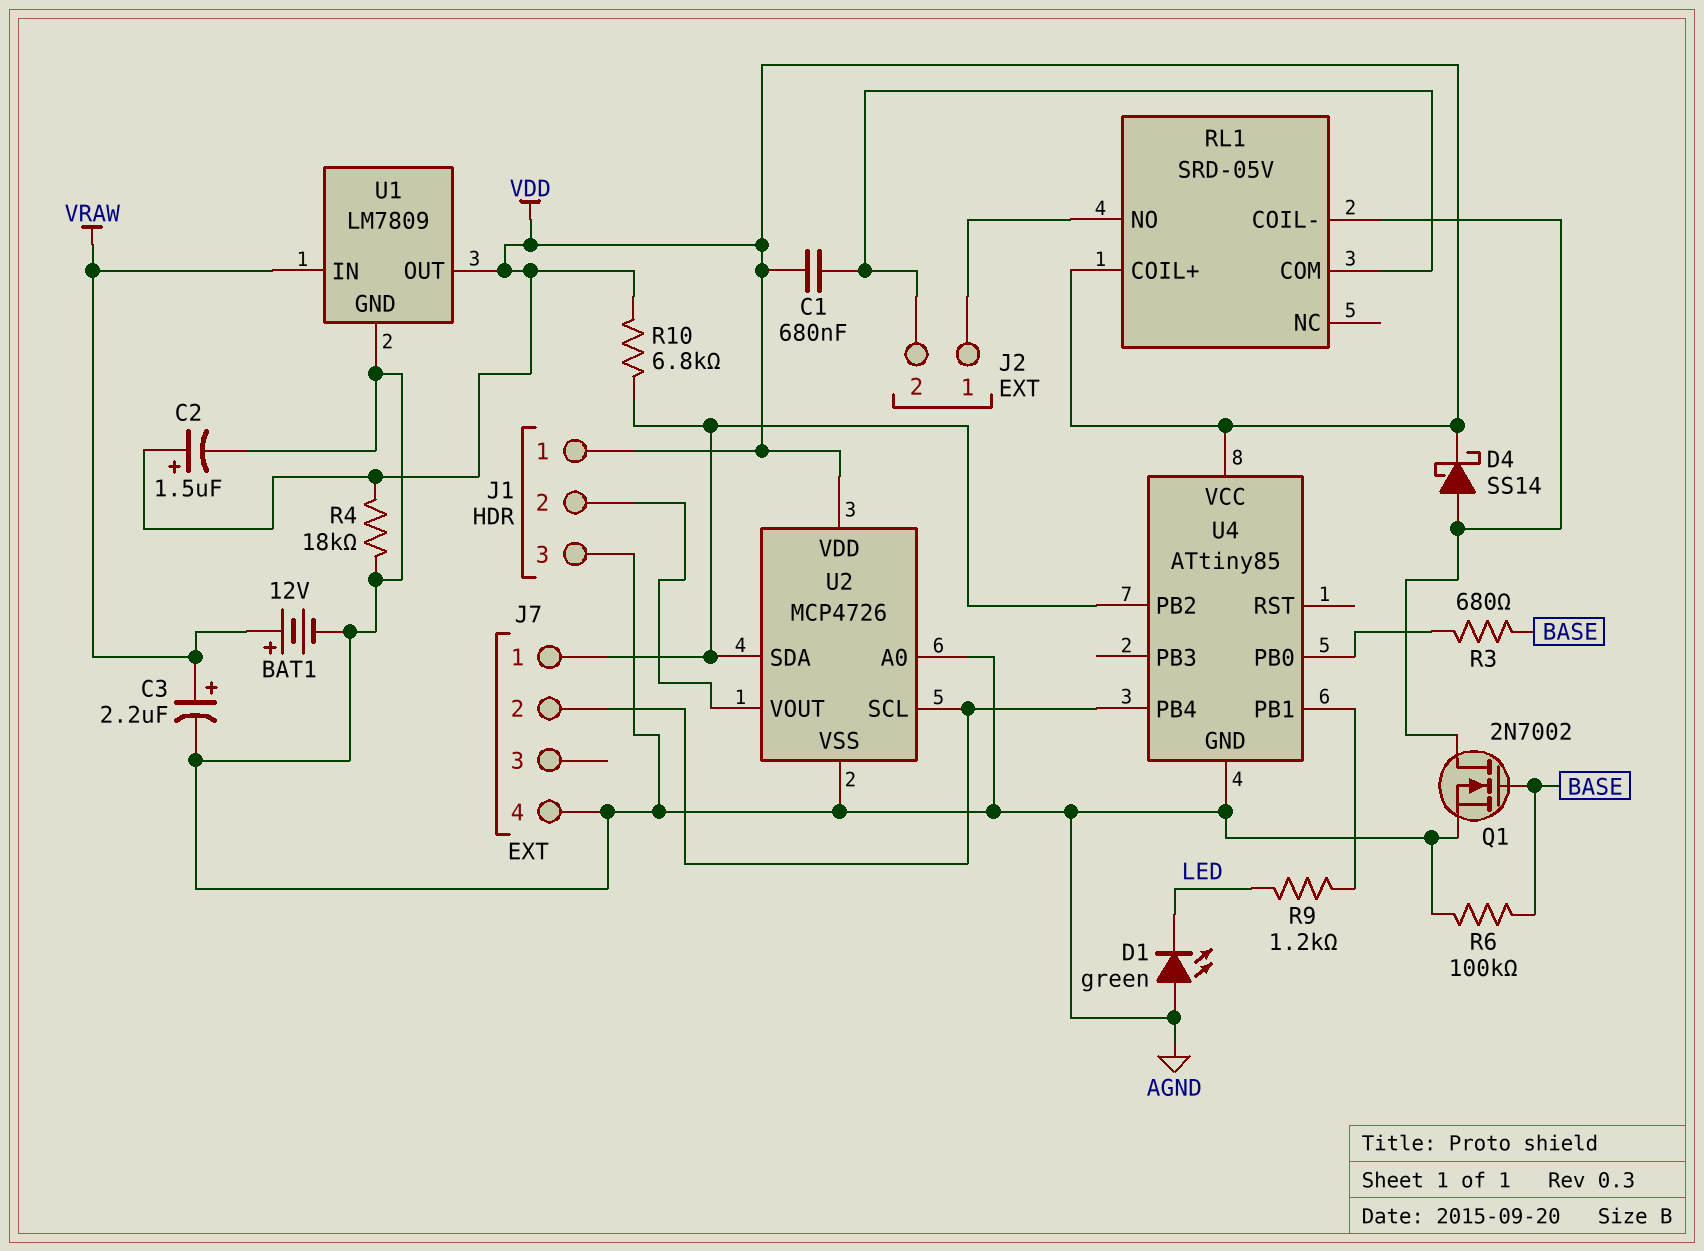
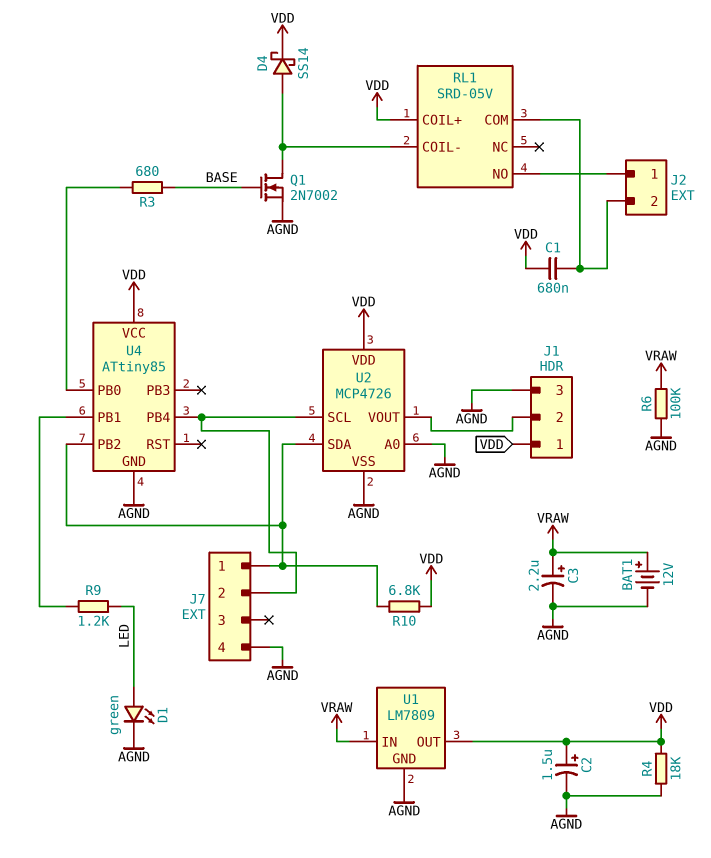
D1: LED green (A AGND, K LED) -> LED green (A LED, K AGND)
R6: 100k (AGND, BASE) -> 100k (AGND, VRAW)

